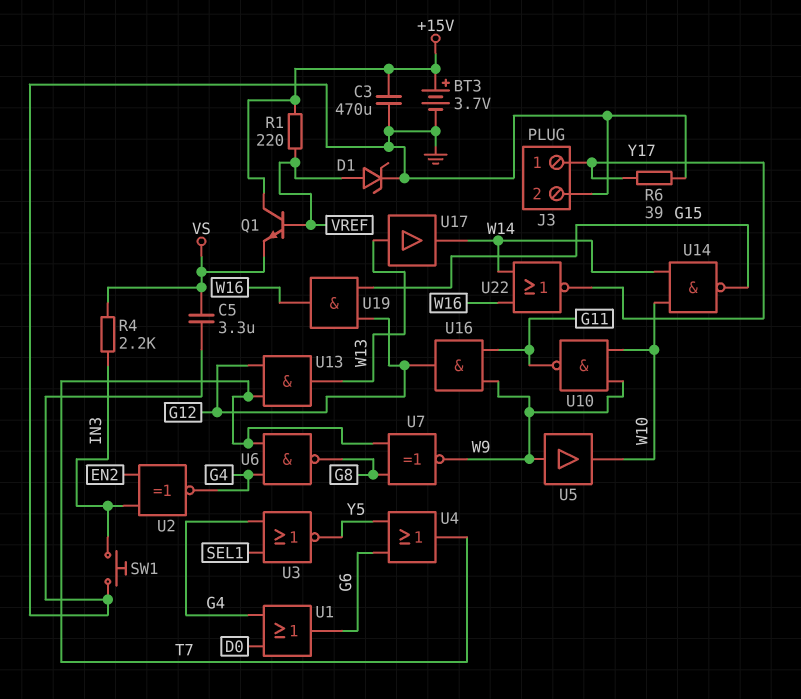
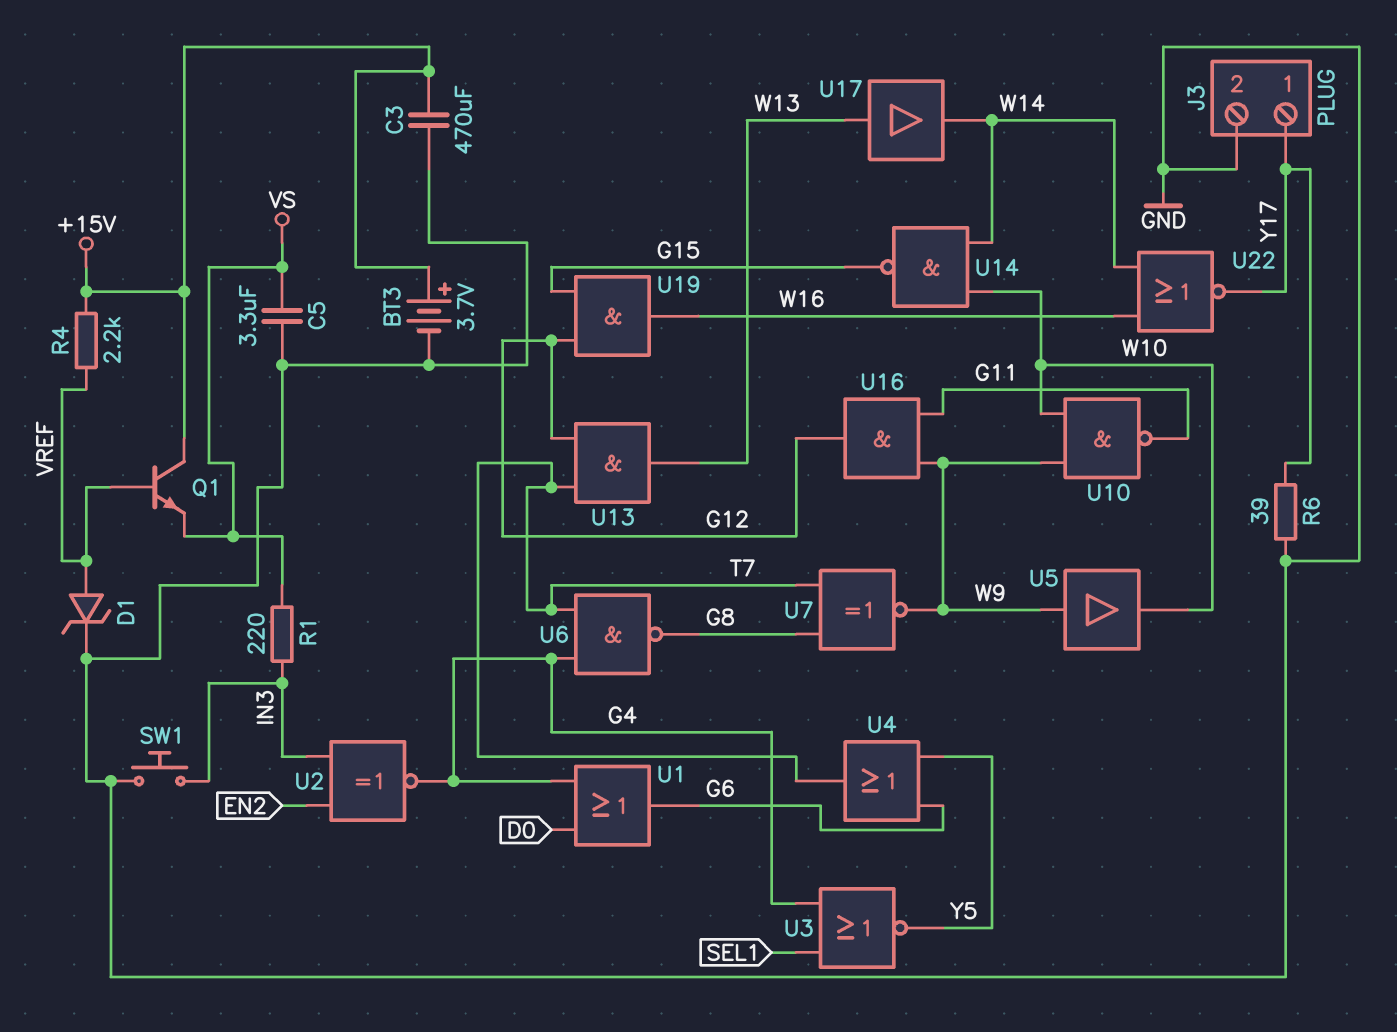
R1: 220 (+15V, VREF) -> 220 (IN3, VS)
R4: 2.2k (IN3, VS) -> 2.2k (+15V, VREF)

